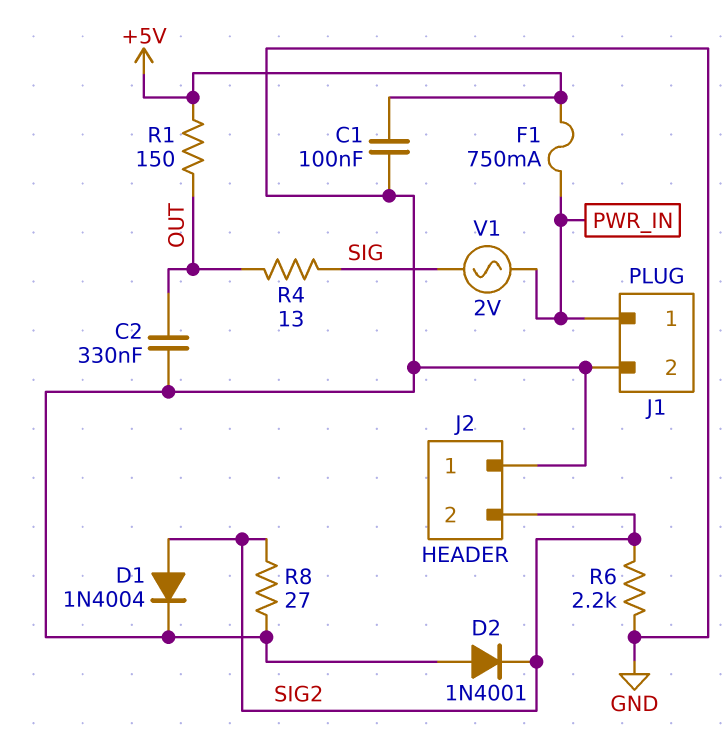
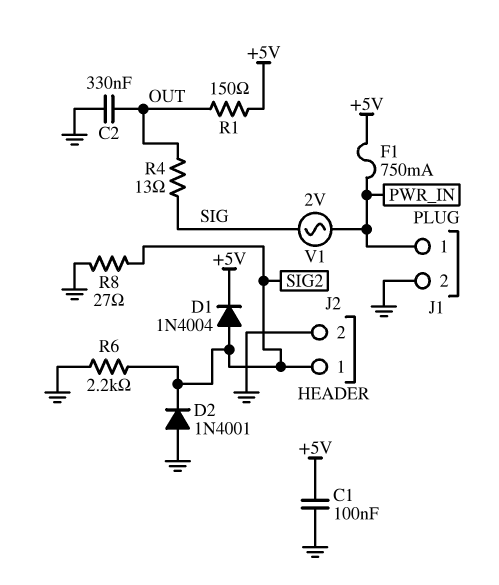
D1: diode 1N4004 (A SIG2, K GND) -> diode 1N4004 (A SIG2, K +5V)
J2 pin 1: GND -> SIG2
J2 pin 2: SIG2 -> GND

